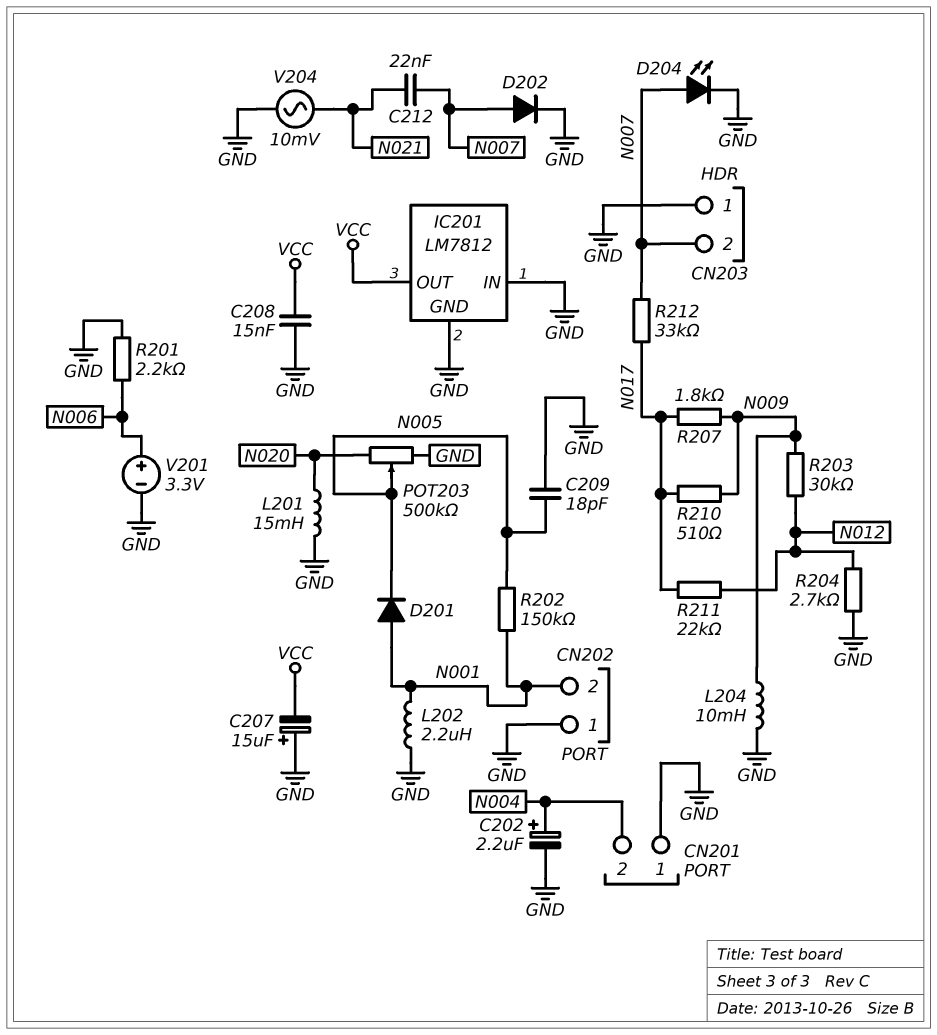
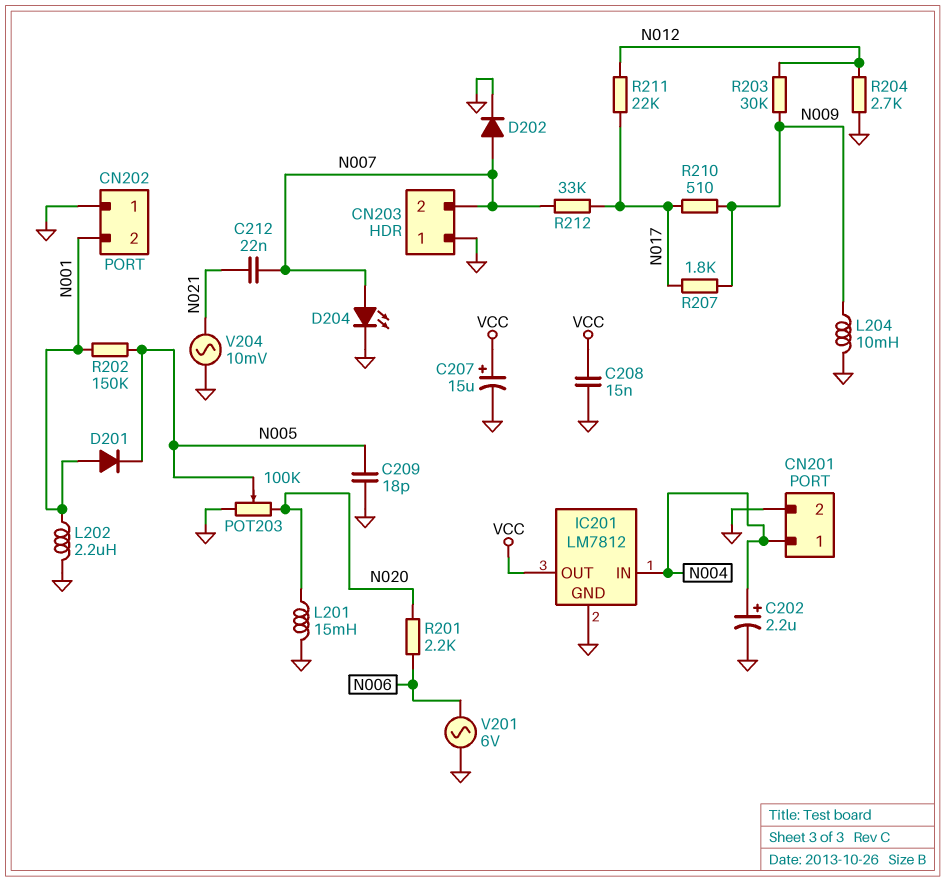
C207: 15uF (plus GND, minus VCC) -> 15uF (plus VCC, minus GND)
CN201 pin 1: GND -> N004
CN201 pin 2: N004 -> GND
IC201 pin IN: GND -> N004
POT203: 500k (GND, N020, wiper N005) -> 100k (GND, N020, wiper N005)
R201: 2.2k (GND, N006) -> 2.2k (N006, N020)
V201: 3.3V (plus N006, minus GND) -> AC 6V (GND, N006)

